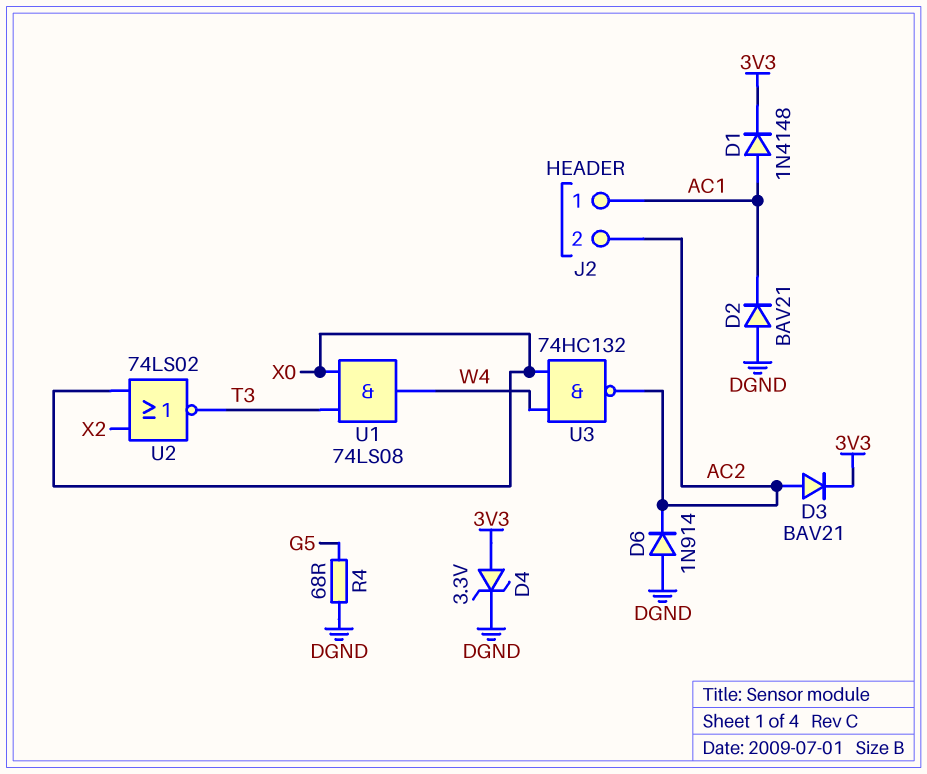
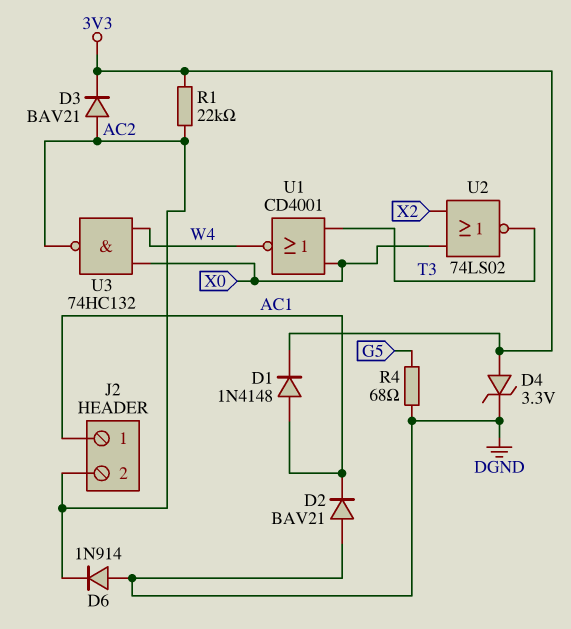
R1: none -> 22k (3V3, AC2)
U1: AND 74LS08 (in T3, in X0, out W4) -> NOR CD4001 (in T3, in X0, out W4)

